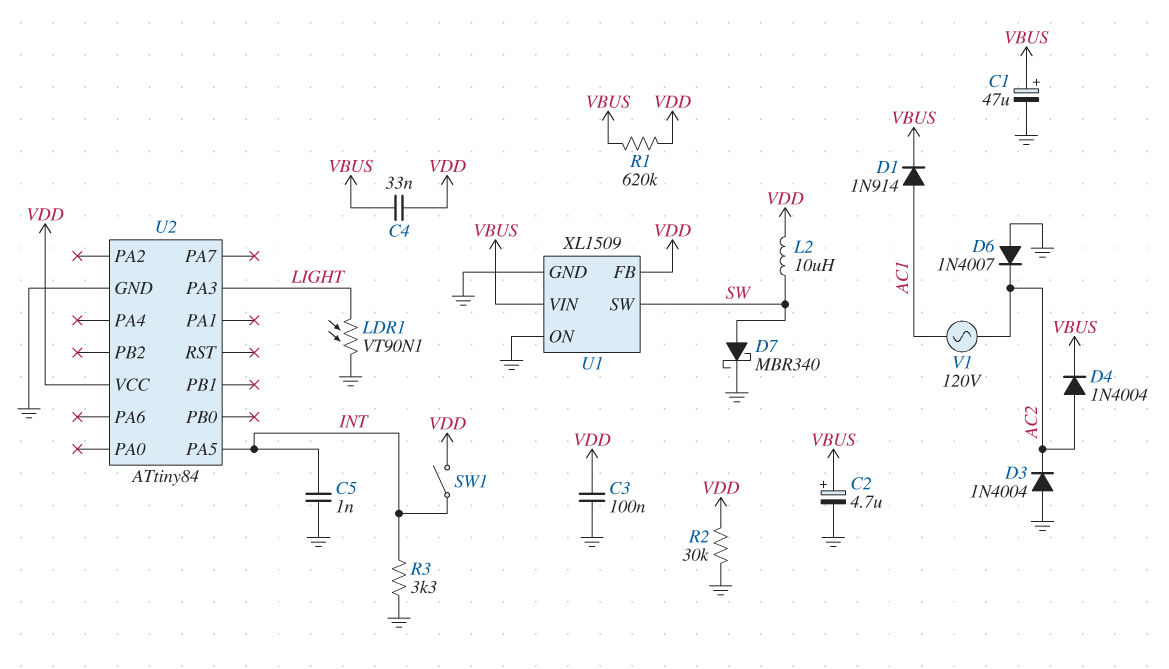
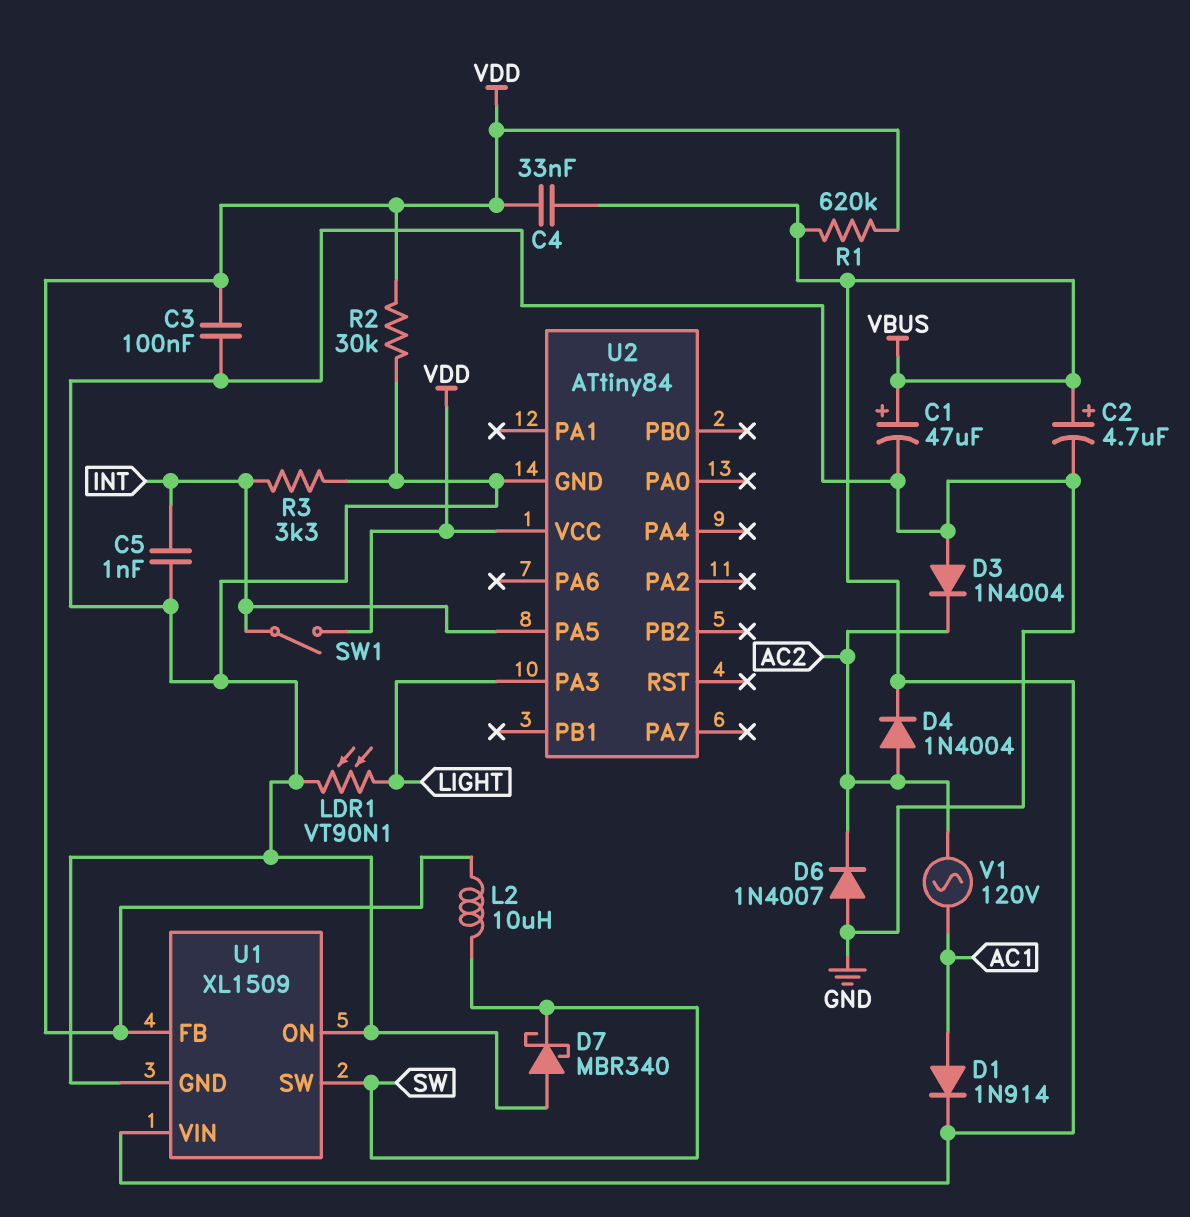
D7: schottky MBR340 (A SW, K GND) -> schottky MBR340 (A GND, K SW)

